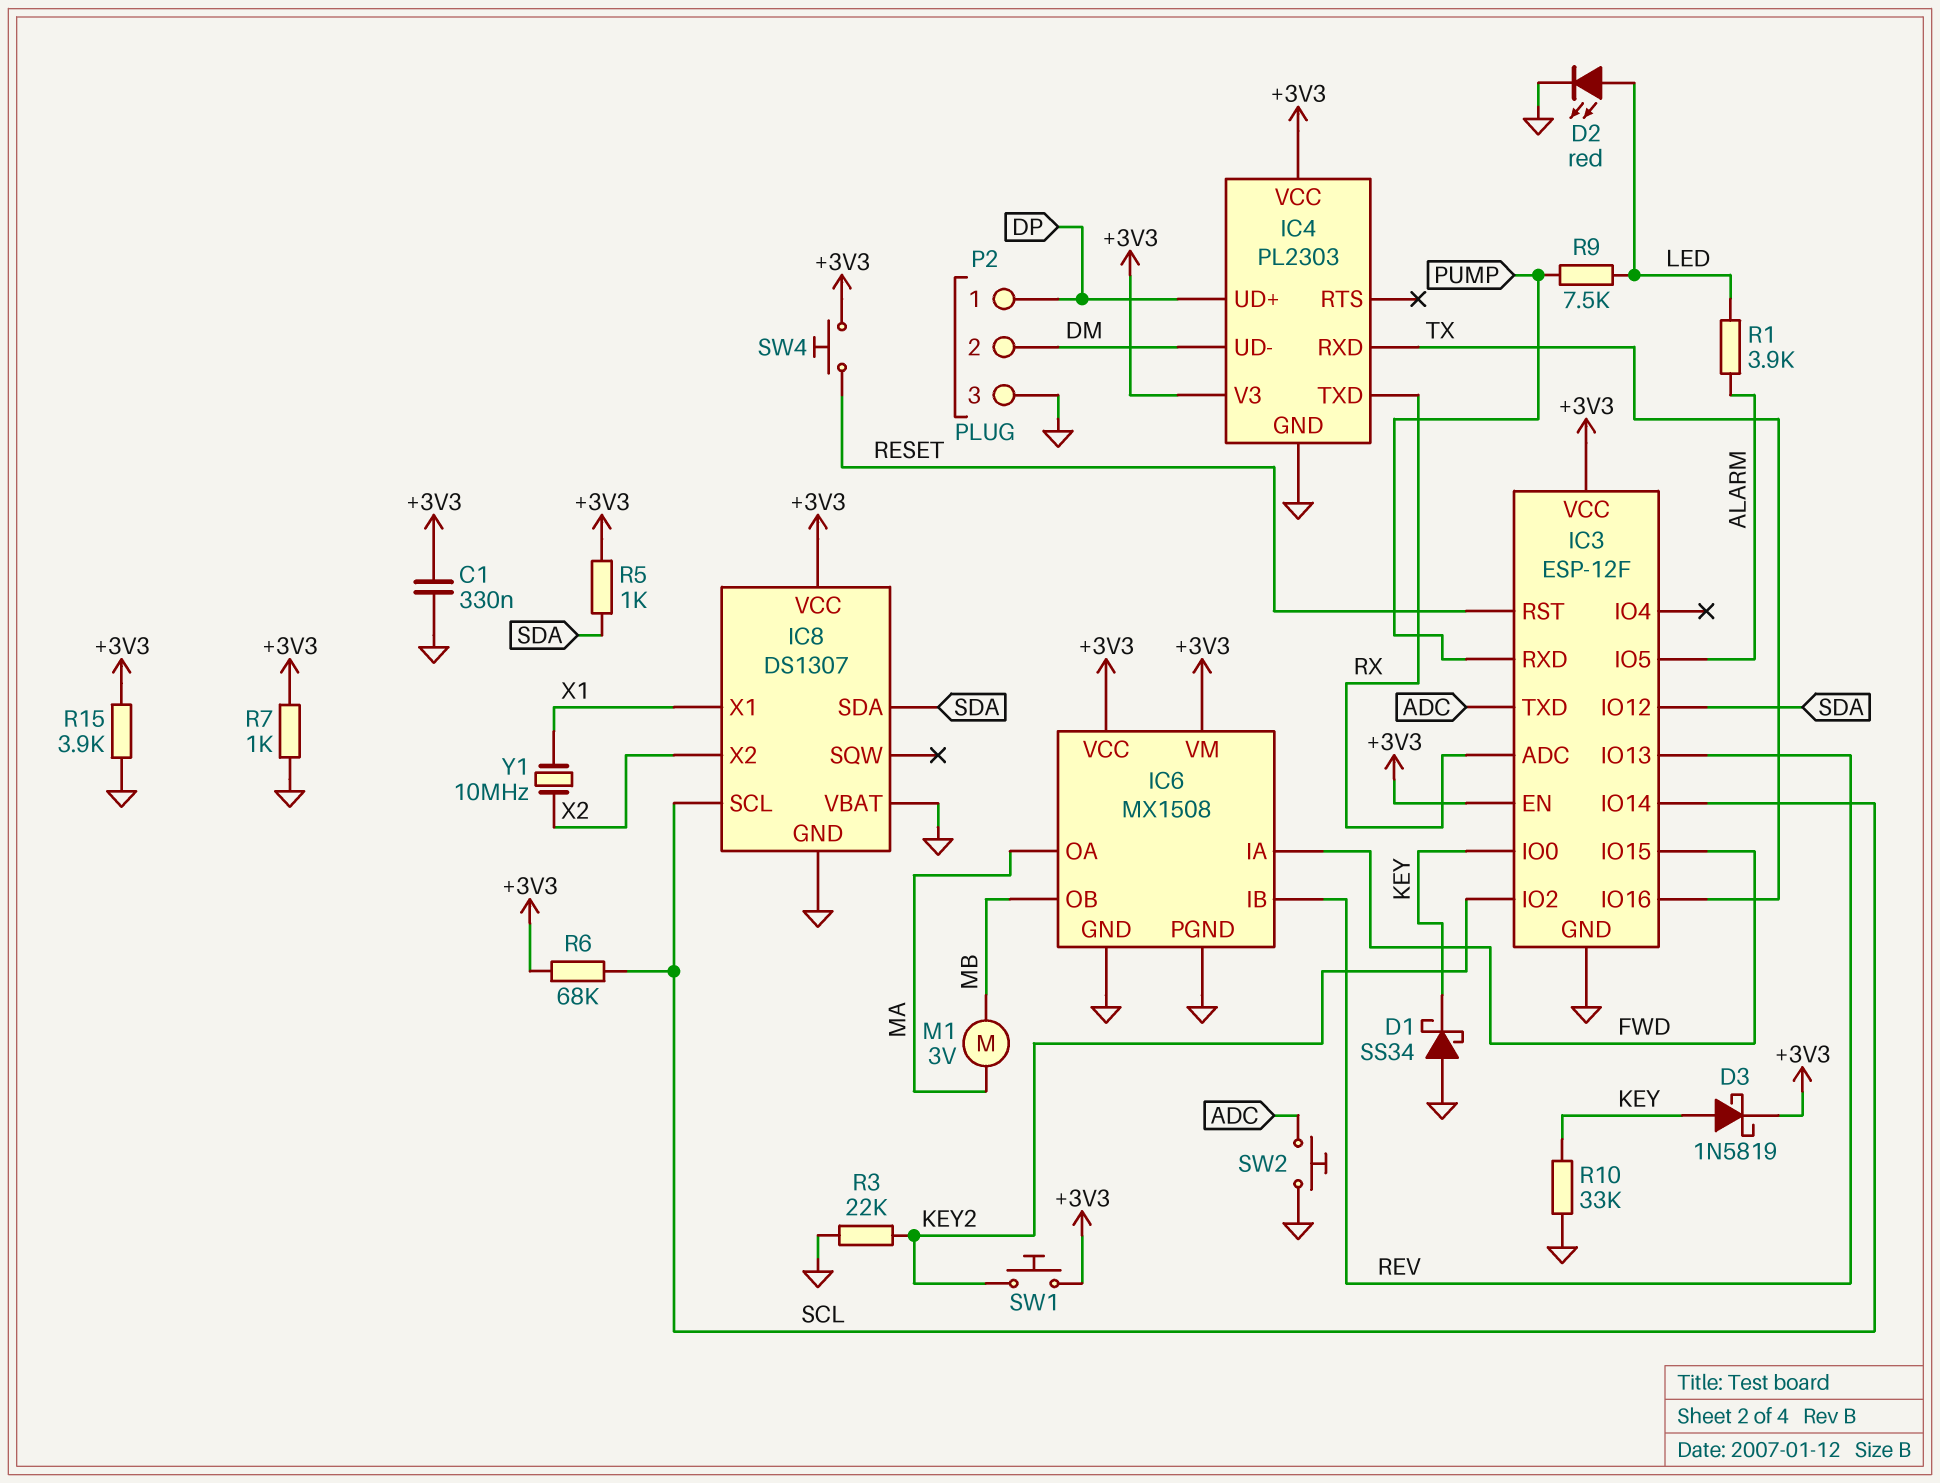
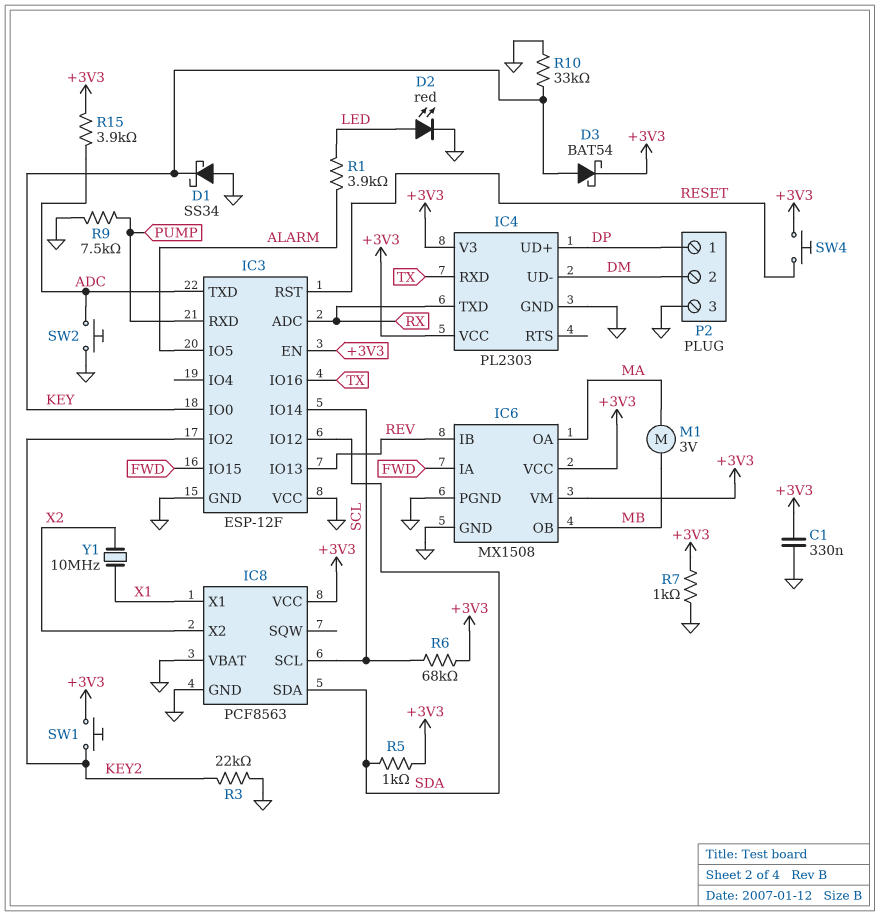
D3: schottky 1N5819 (A KEY, K +3V3) -> schottky BAT54 (A KEY, K +3V3)
IC3 pin VCC: +3V3 -> GND
IC8: DS1307 -> PCF8563
R9: 7.5k (LED, PUMP) -> 7.5k (GND, PUMP)
R15: 3.9k (+3V3, GND) -> 3.9k (+3V3, ADC)

